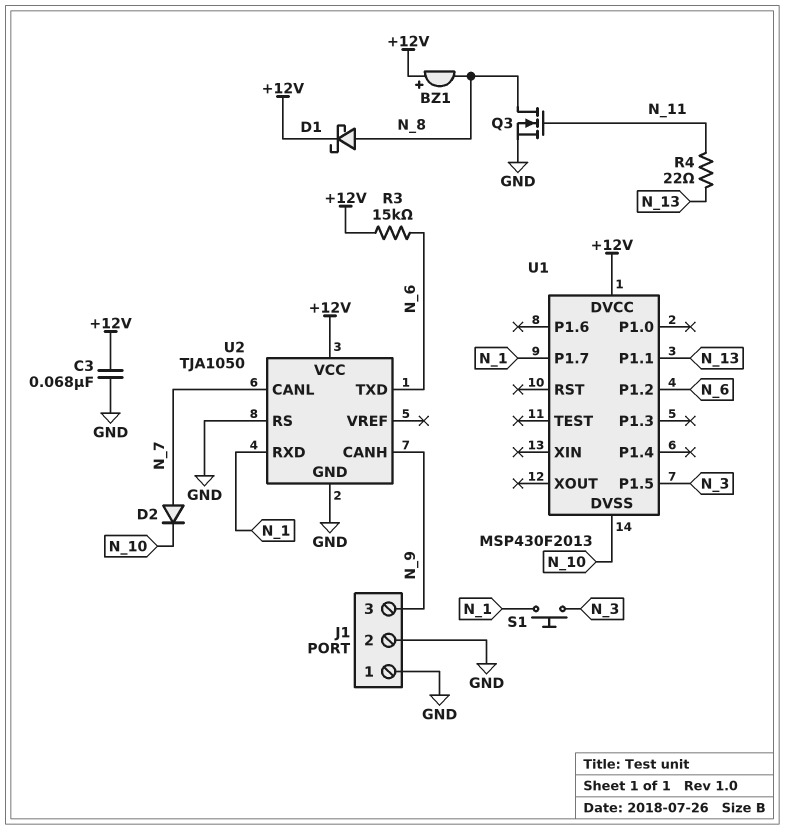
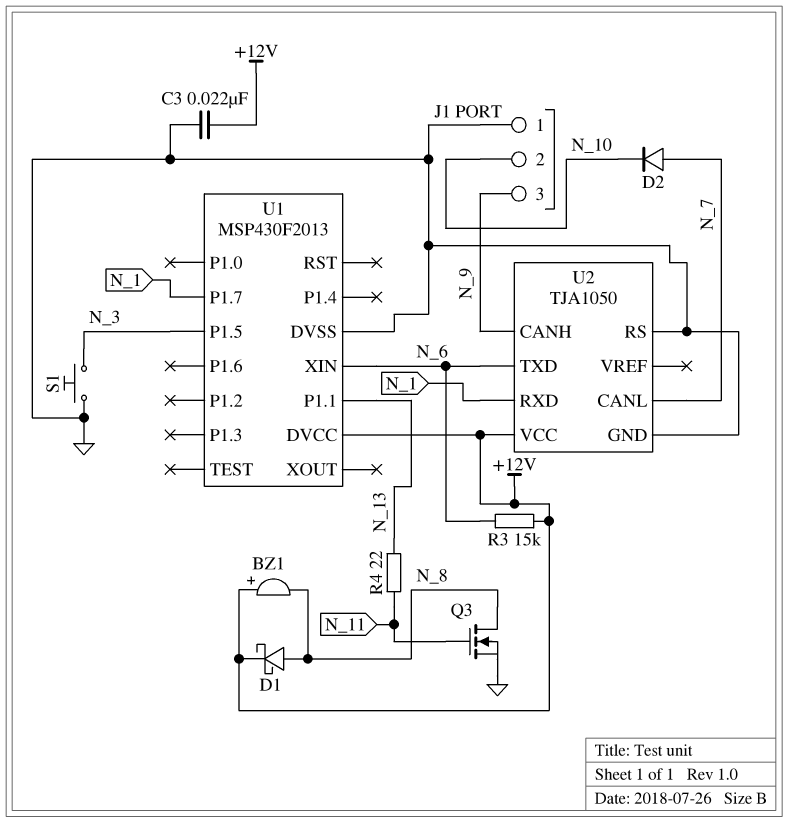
C3: 68nF (+12V, GND) -> 22nF (+12V, GND)
J1 pin 2: GND -> N_10
S1: button (N_1, N_3) -> button (GND, N_3)
U1 pin DVSS: N_10 -> GND
U1 pin P1.2: N_6 -> none
U1 pin XIN: none -> N_6

